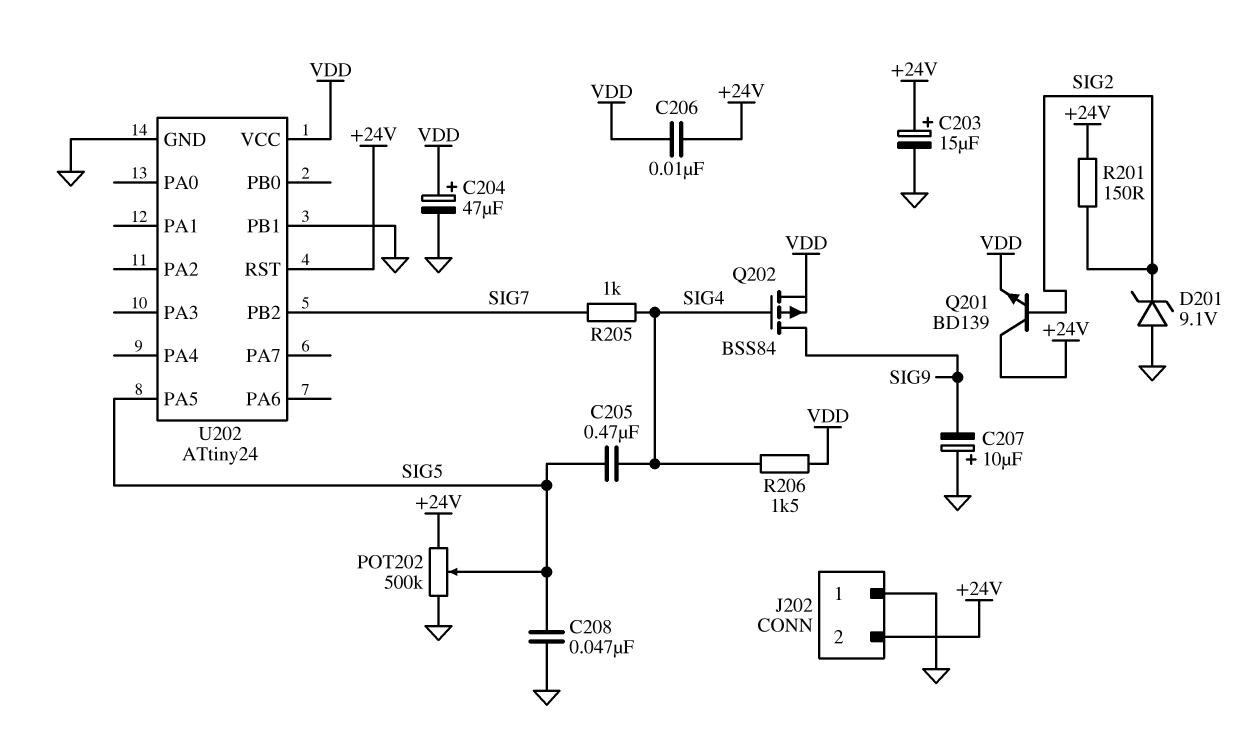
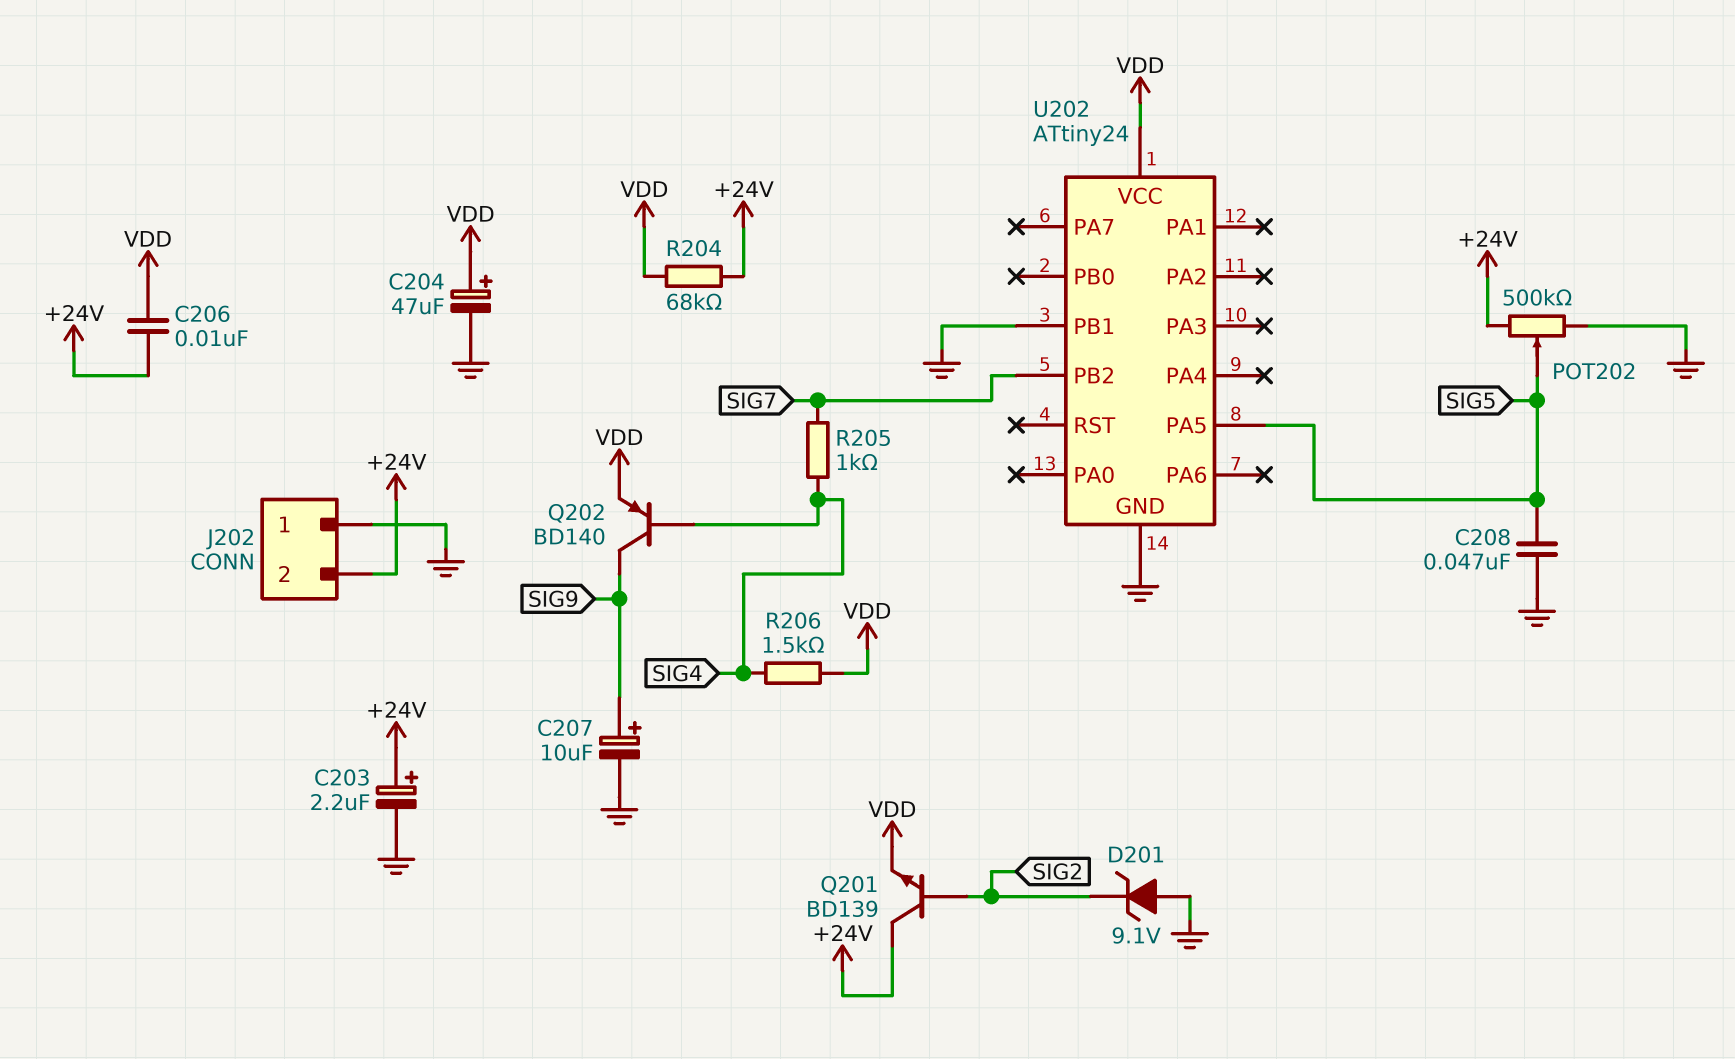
C203: 15uF (plus +24V, minus GND) -> 2.2uF (plus +24V, minus GND)
C205: 470nF (SIG4, SIG5) -> none
C207: 10uF (plus GND, minus SIG9) -> 10uF (plus SIG9, minus GND)
Q202: PMOS BSS84 (G SIG4, D SIG9, S VDD) -> PNP BD140 (B SIG4, C SIG9, E VDD)
R201: 150 (+24V, SIG2) -> none
R204: none -> 68k (+24V, VDD)
U202 pin RST: +24V -> none

